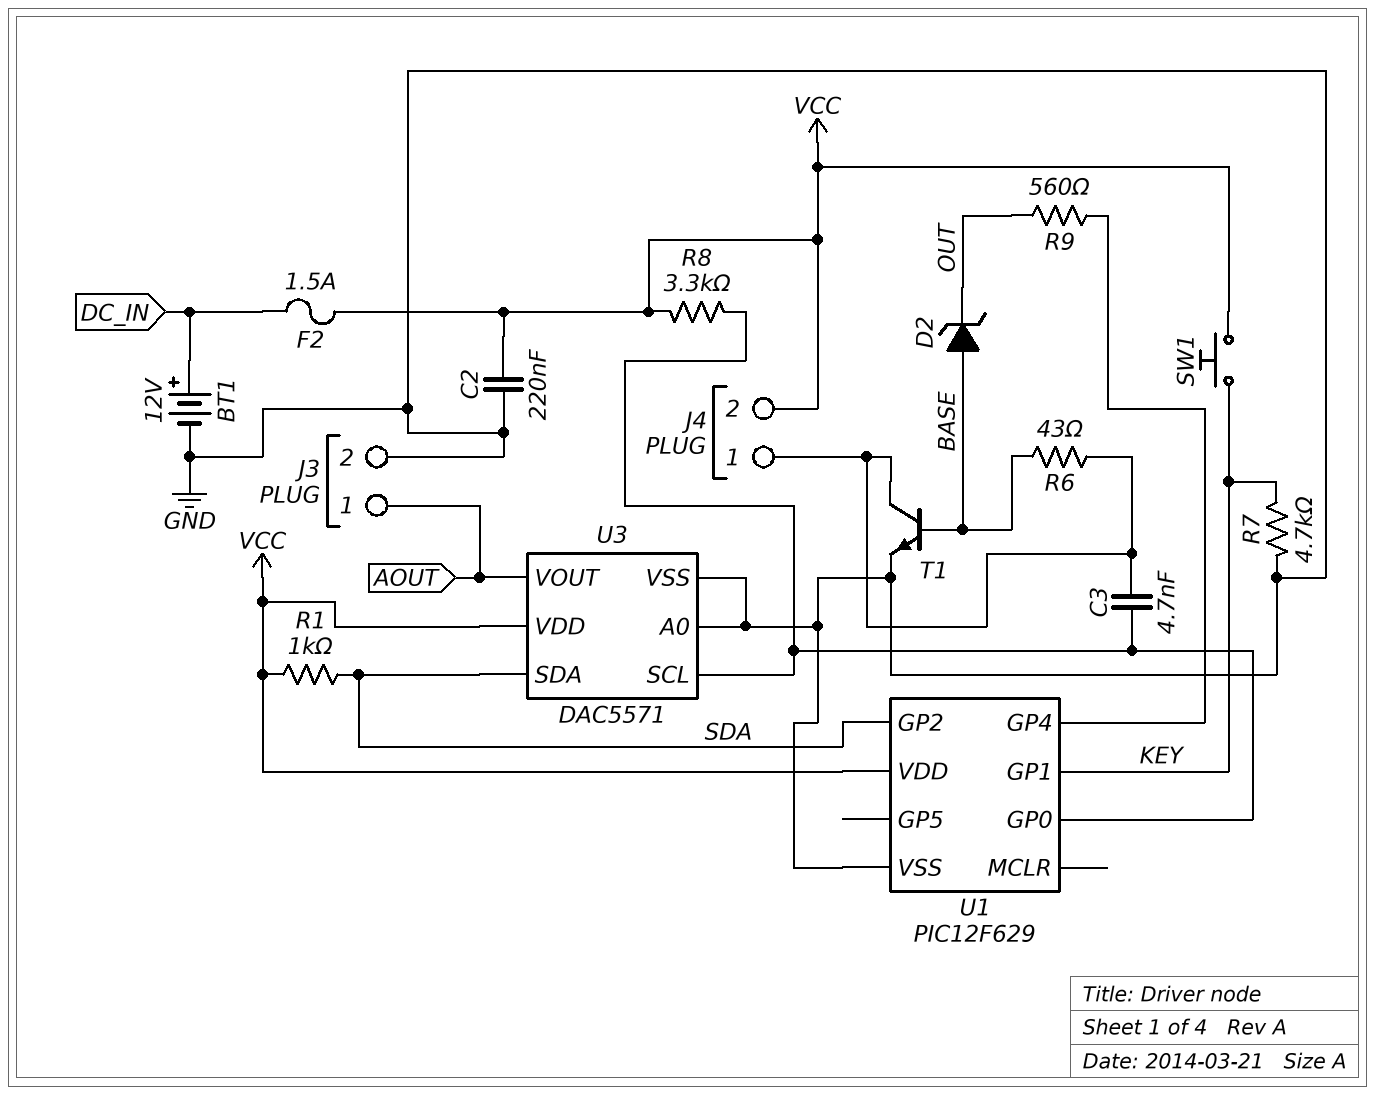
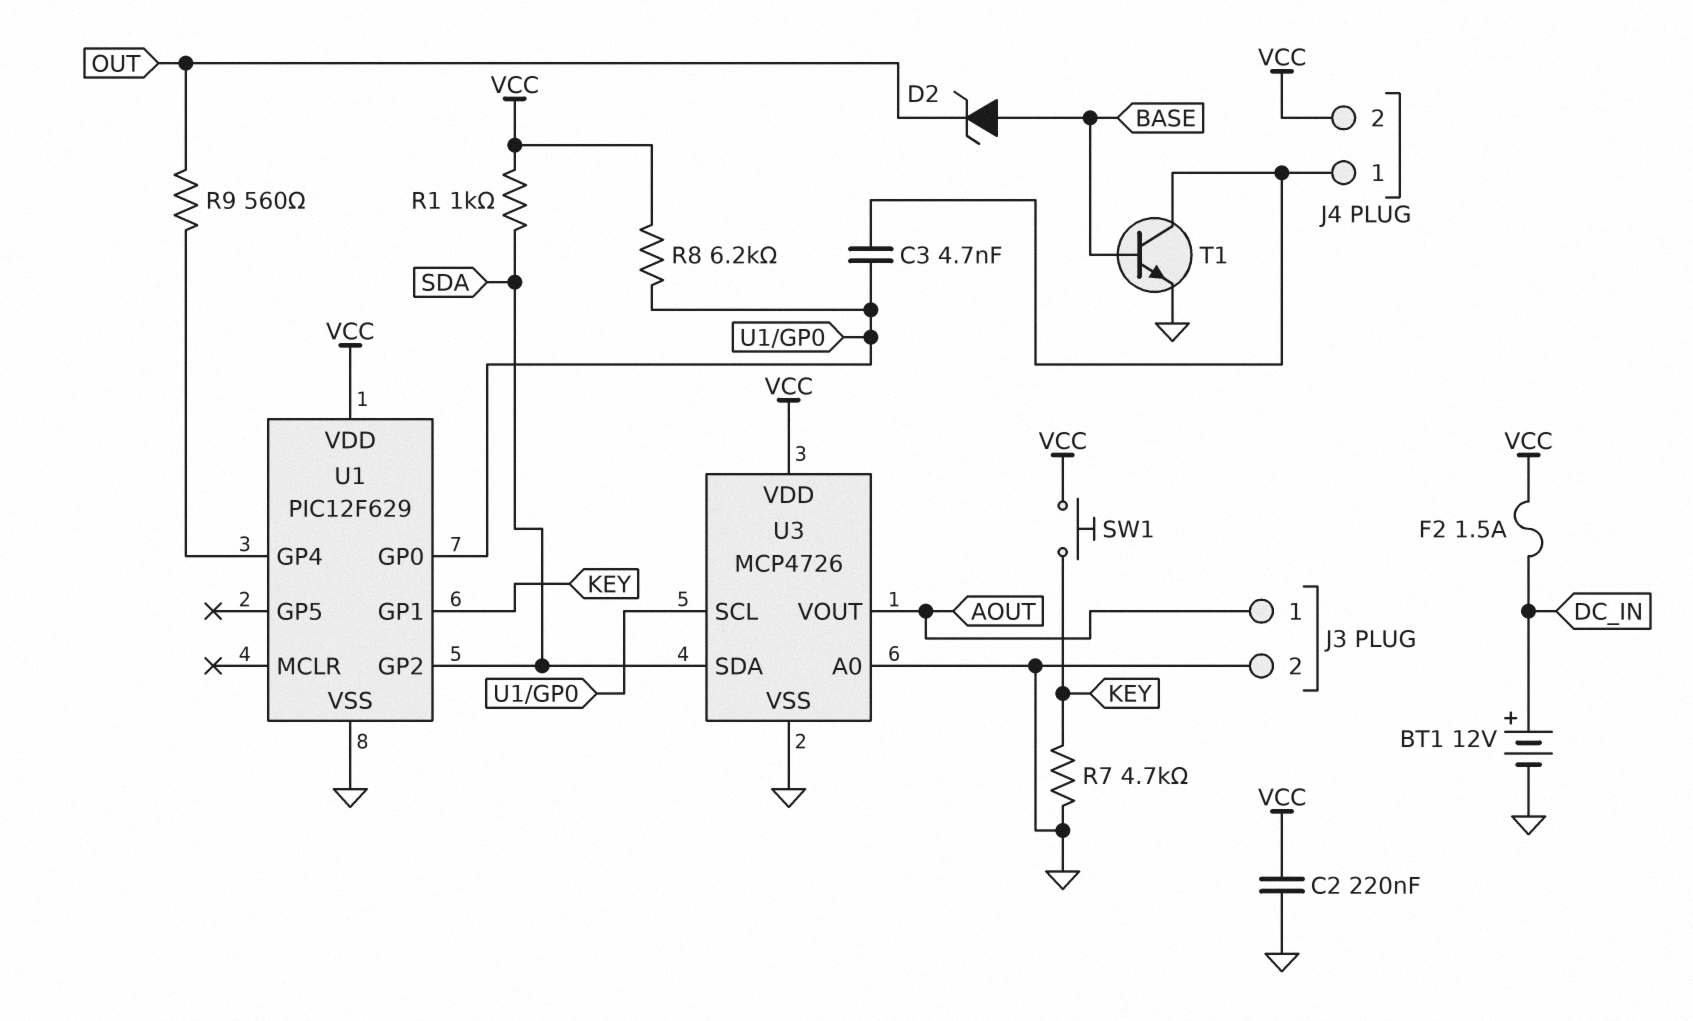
R6: 43 (BASE, J4/1) -> none
R8: 3.3k (U1/GP0, VCC) -> 6.2k (U1/GP0, VCC)
U3: DAC5571 -> MCP4726

